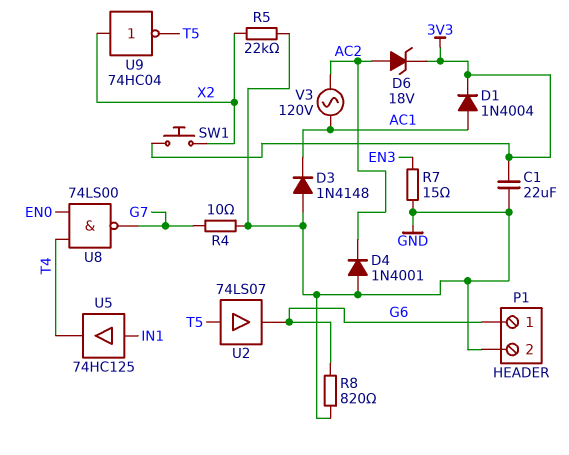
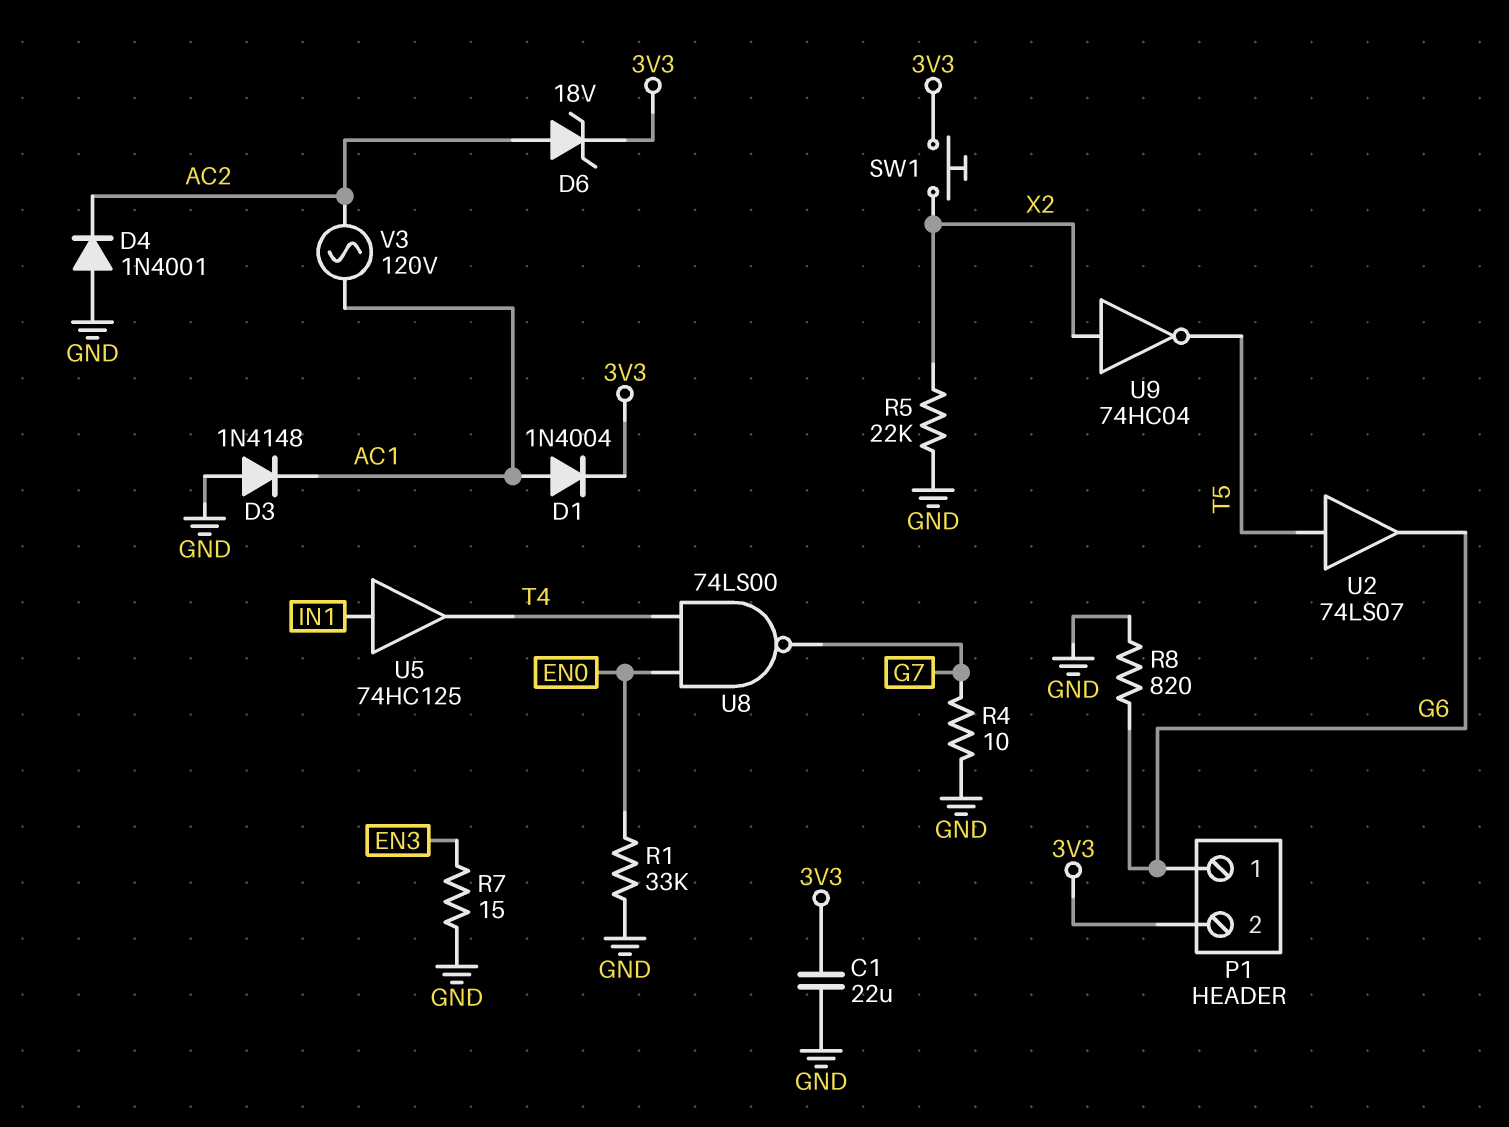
P1 pin 2: GND -> 3V3
R1: none -> 33k (EN0, GND)

